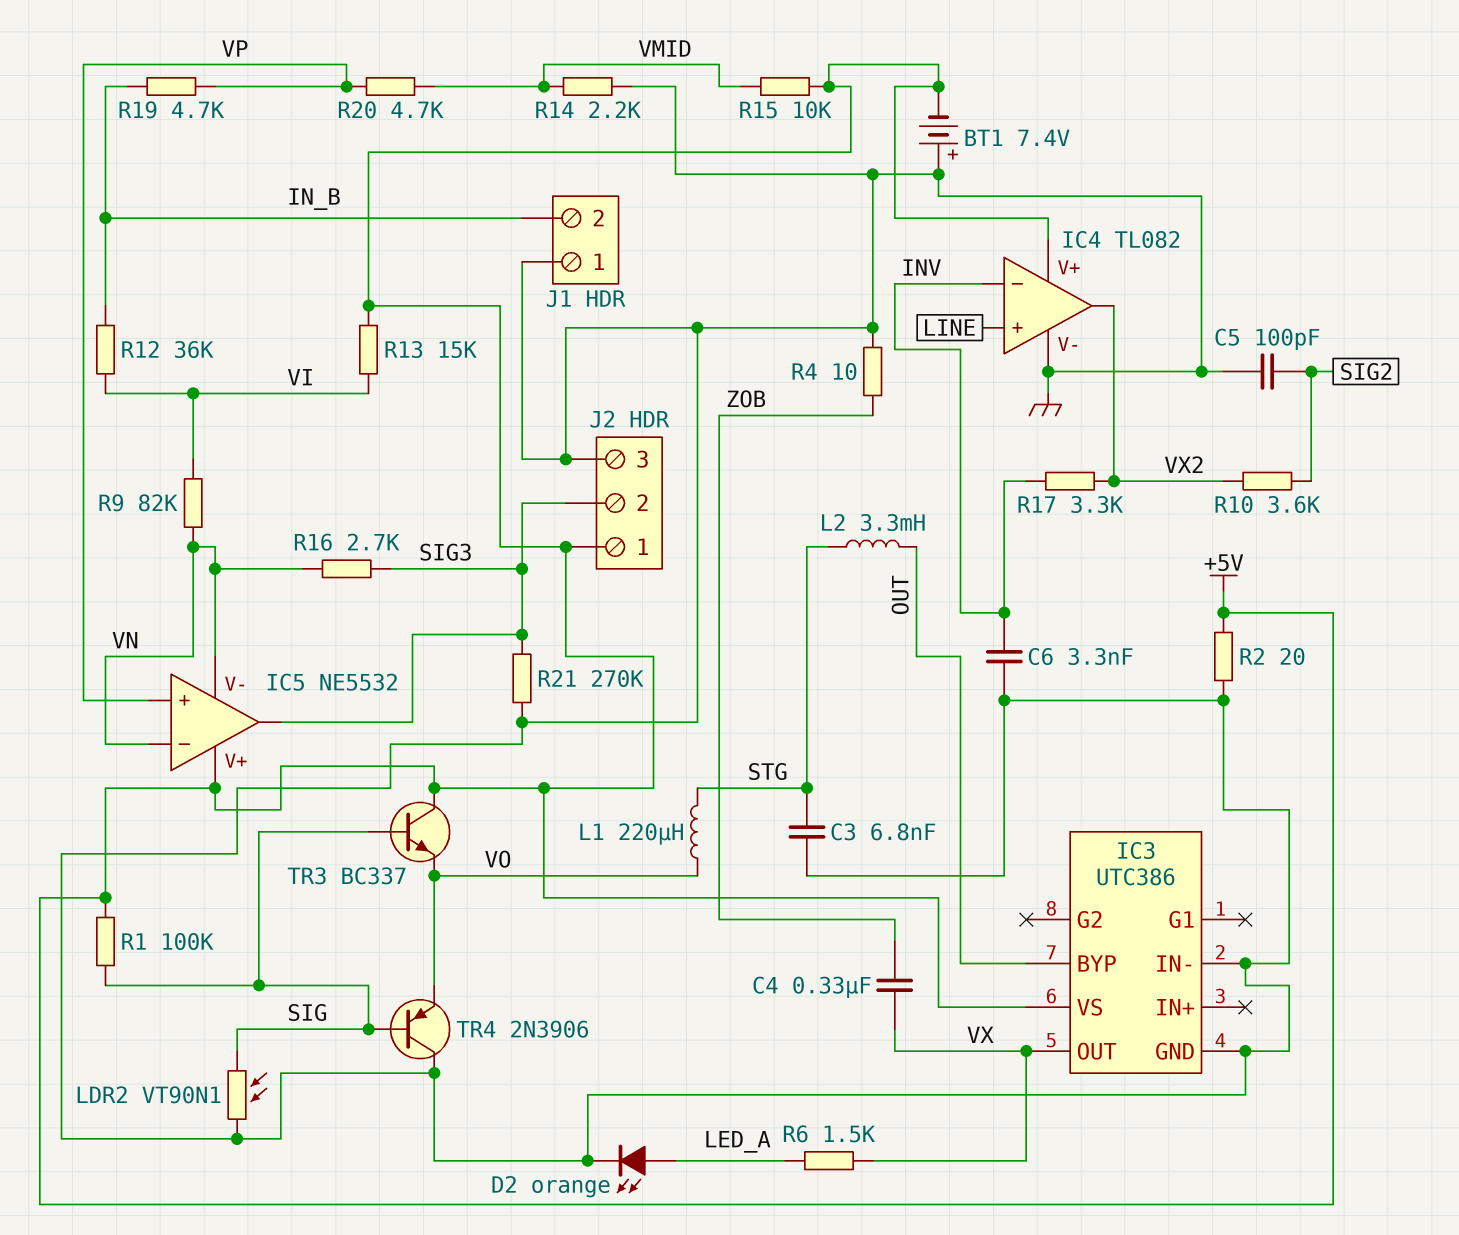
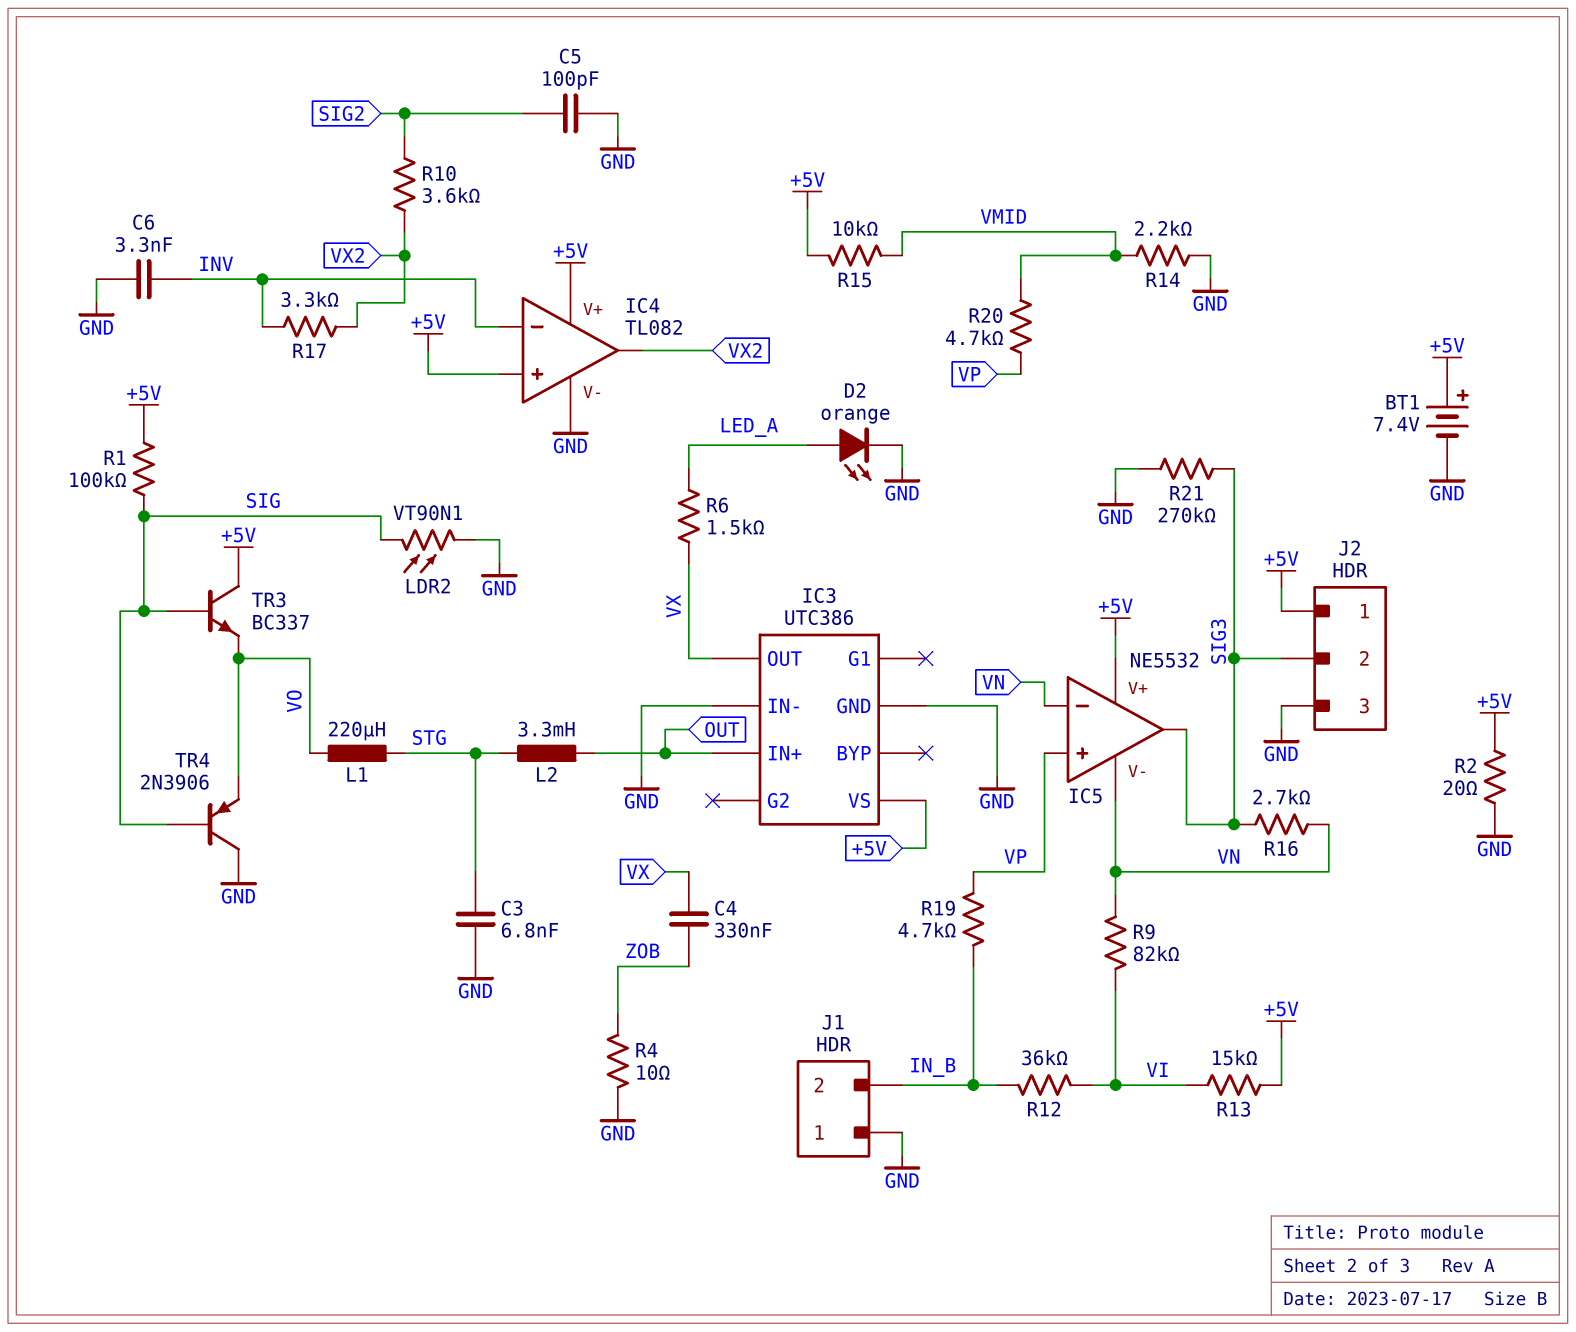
BT1: 7.4V (plus GND, minus +5V) -> 7.4V (plus +5V, minus GND)
IC3 pin BYP: OUT -> none
IC3 pin IN+: none -> OUT
IC4 pin in+: LINE -> +5V

